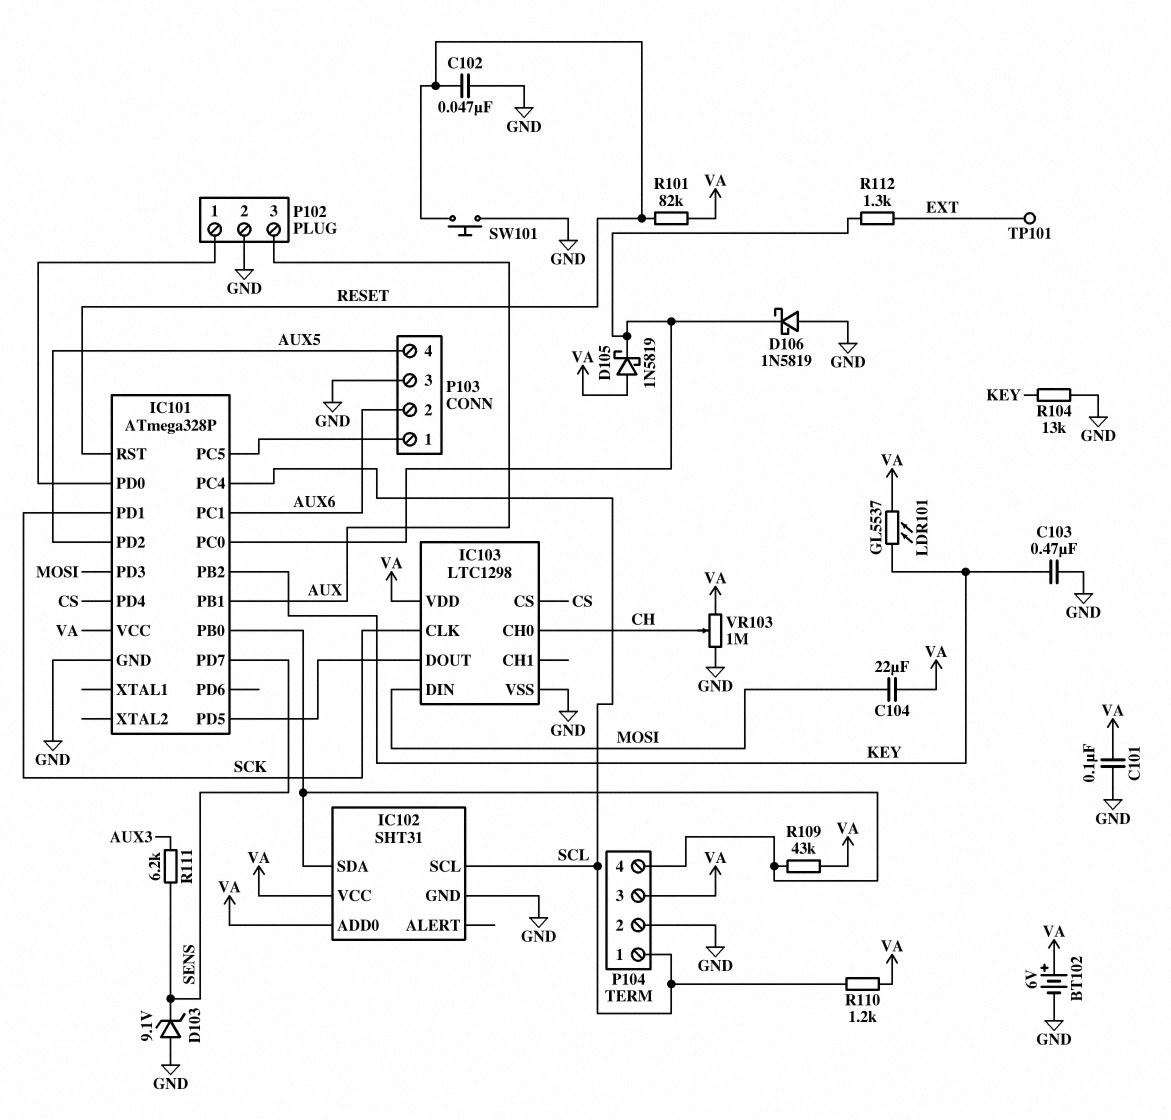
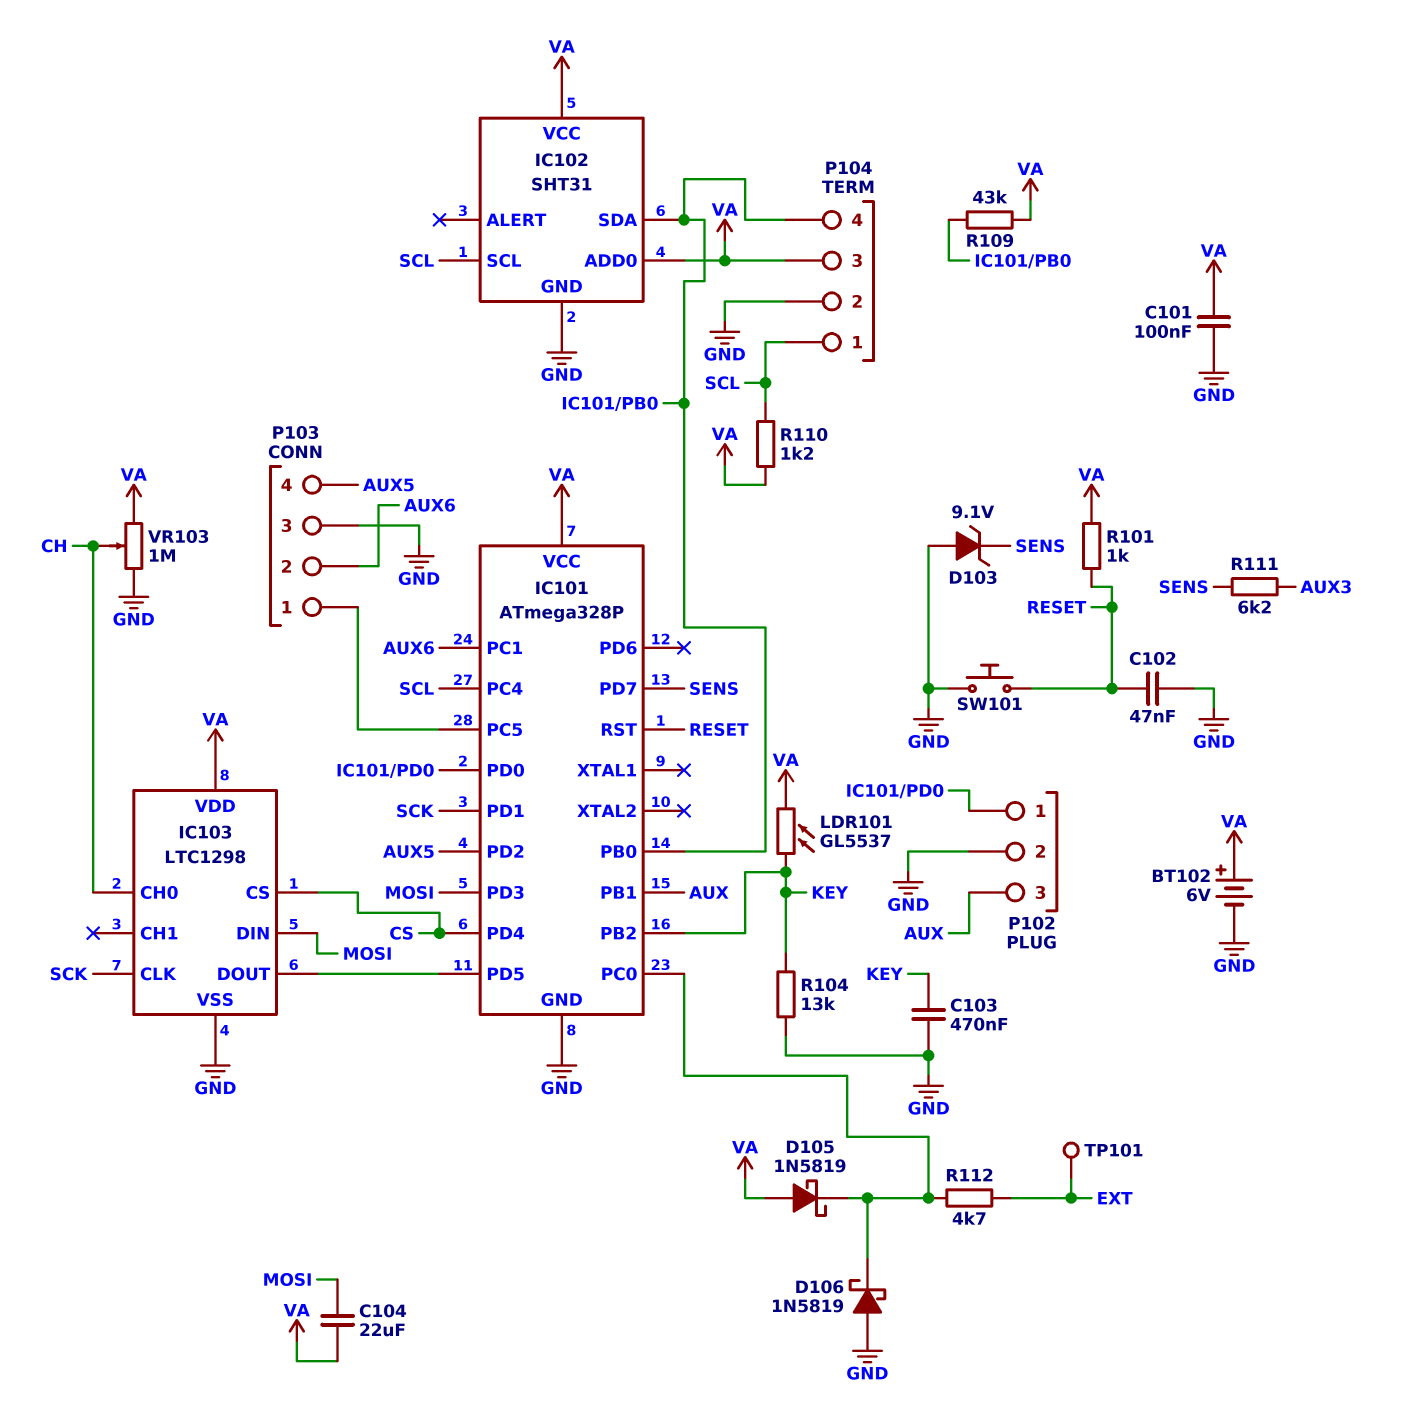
R101: 82k (RESET, VA) -> 1k (RESET, VA)
R112: 1.3k (EXT, IC101/PC0) -> 4.7k (EXT, IC101/PC0)

